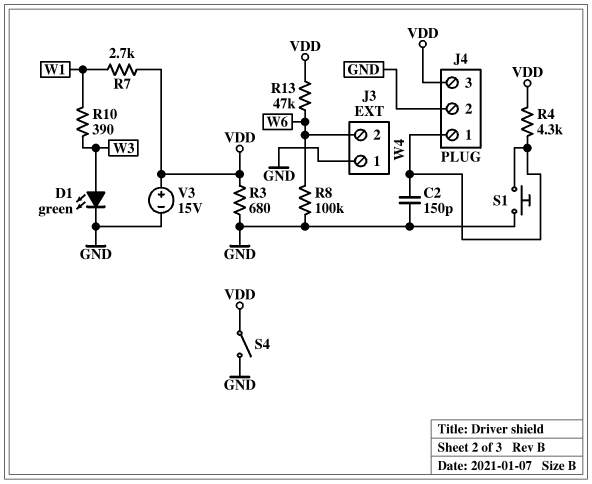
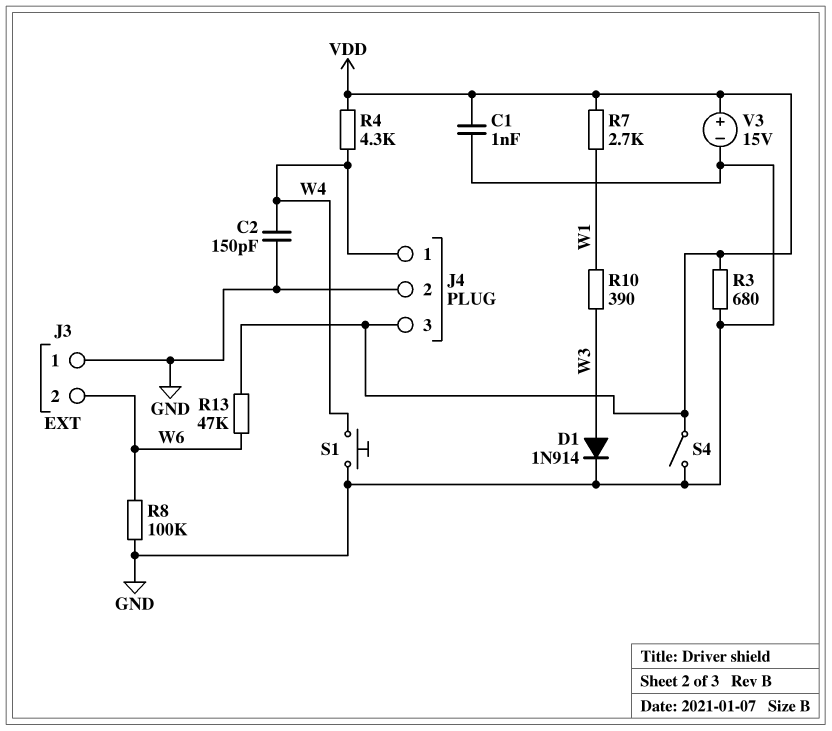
C1: none -> 1nF (GND, VDD)
D1: LED green (A W3, K GND) -> diode 1N914 (A W3, K GND)

